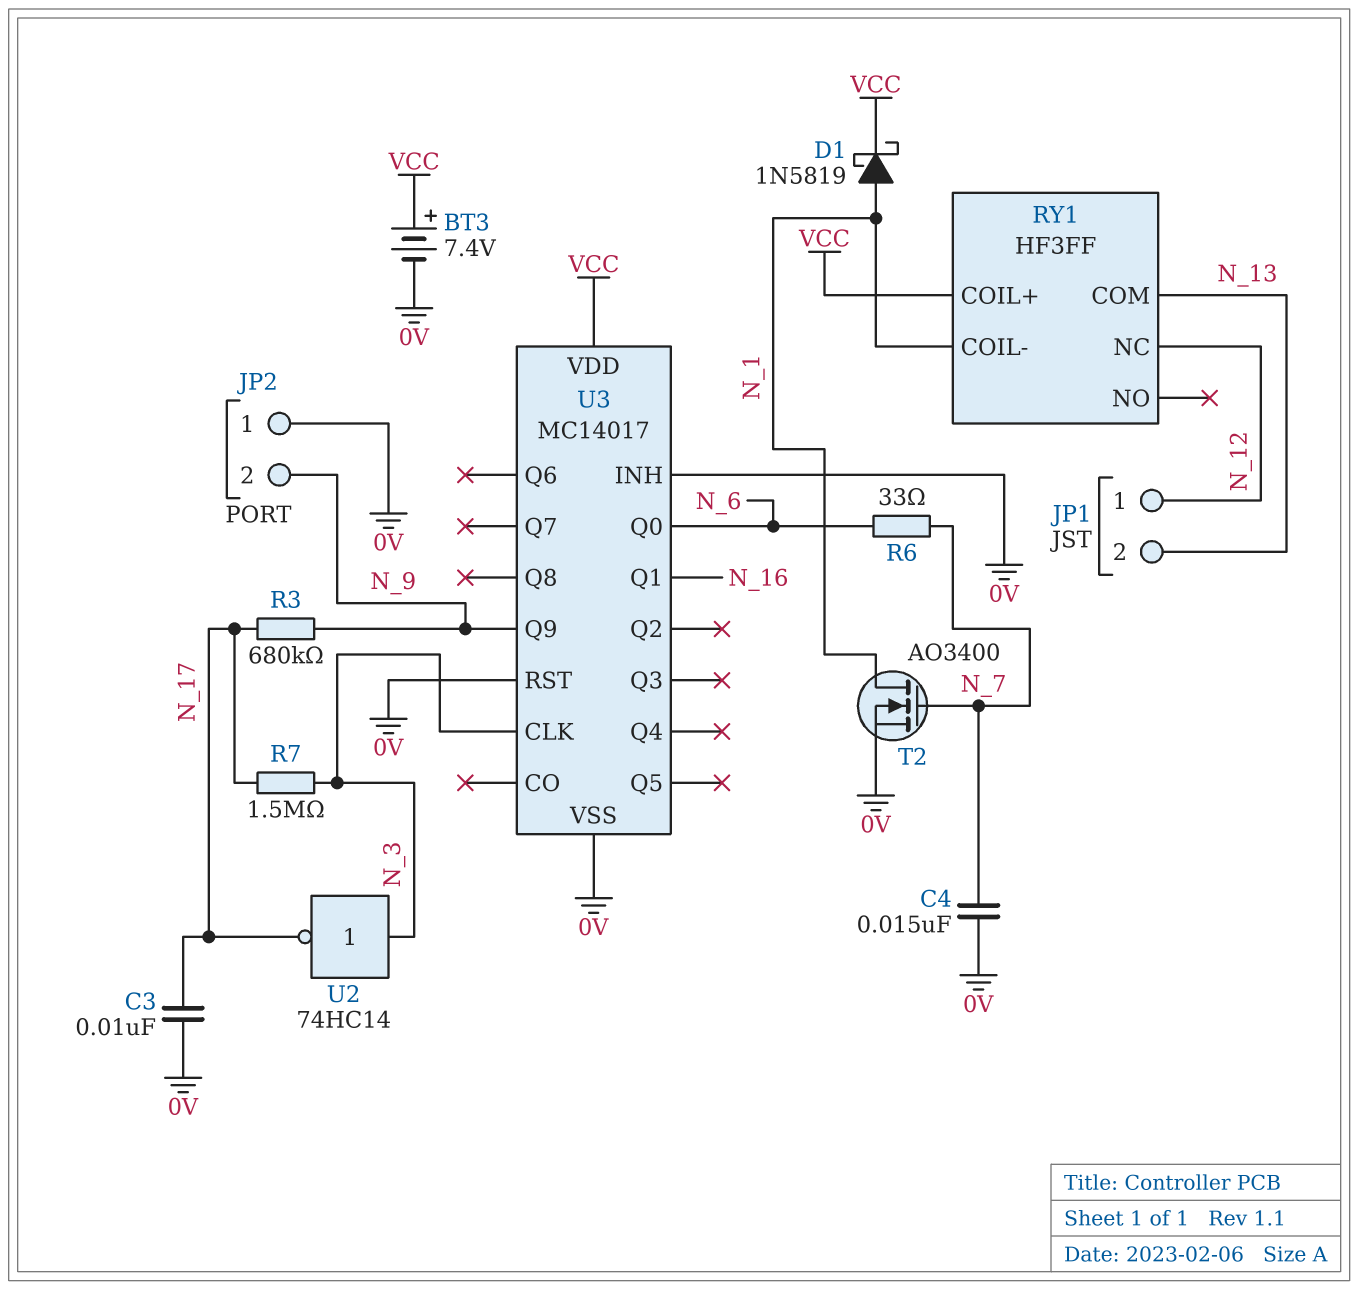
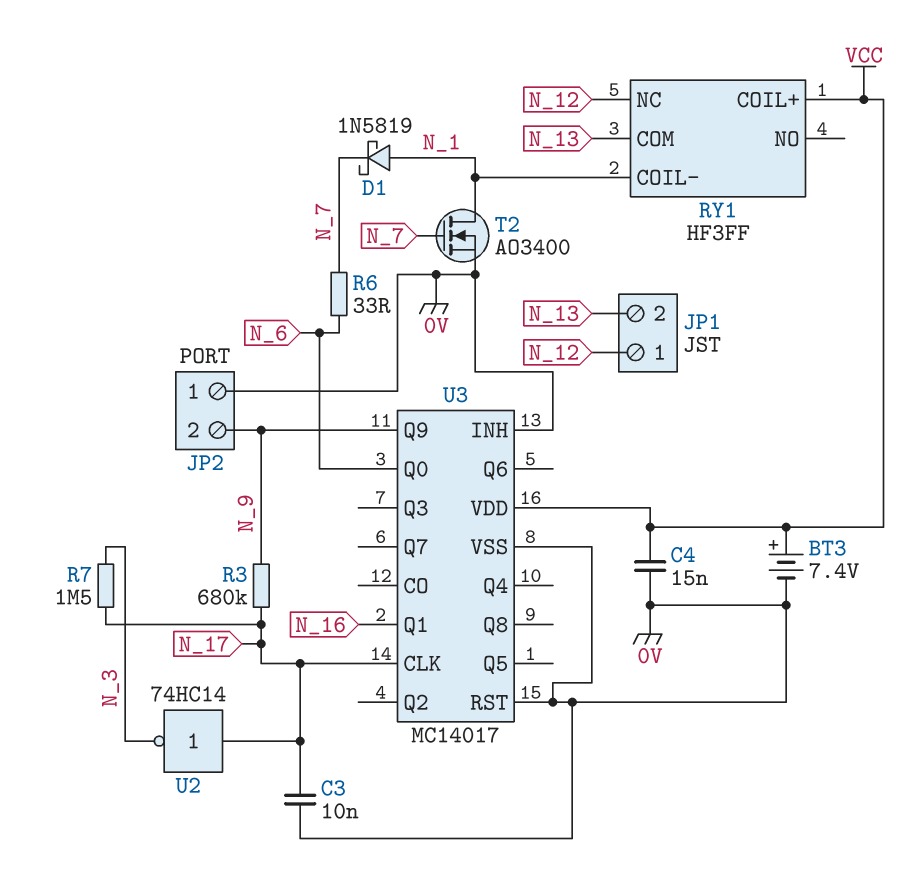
C4: 15nF (0V, N_7) -> 15nF (0V, VCC)
D1: schottky 1N5819 (A N_1, K VCC) -> schottky 1N5819 (A N_1, K N_7)
U2: NOT 74HC14 (in N_3, out N_17) -> NOT 74HC14 (in N_17, out N_3)
U3 pin CLK: N_3 -> N_17

